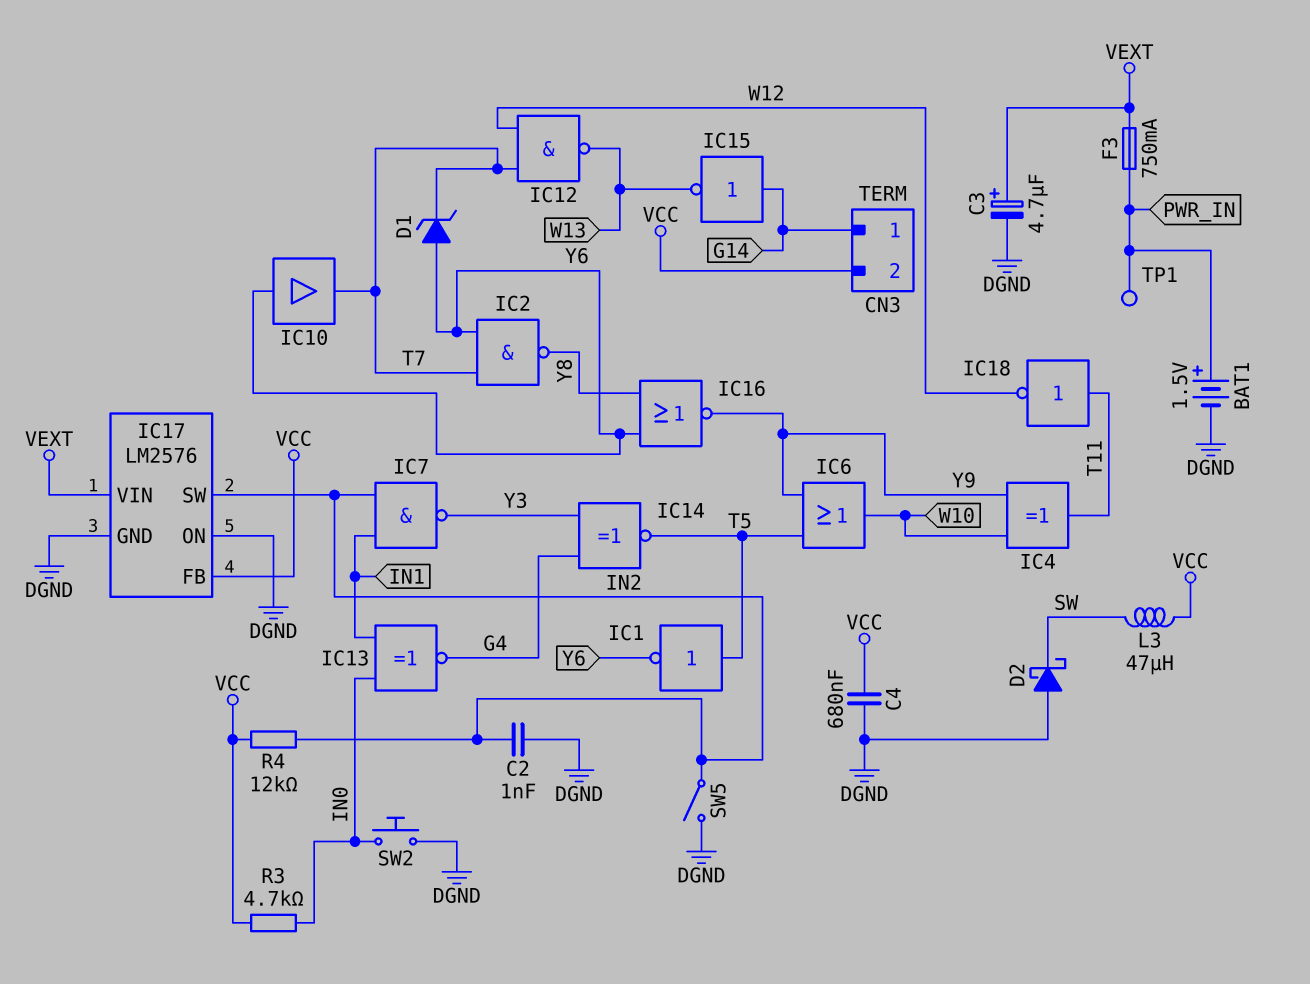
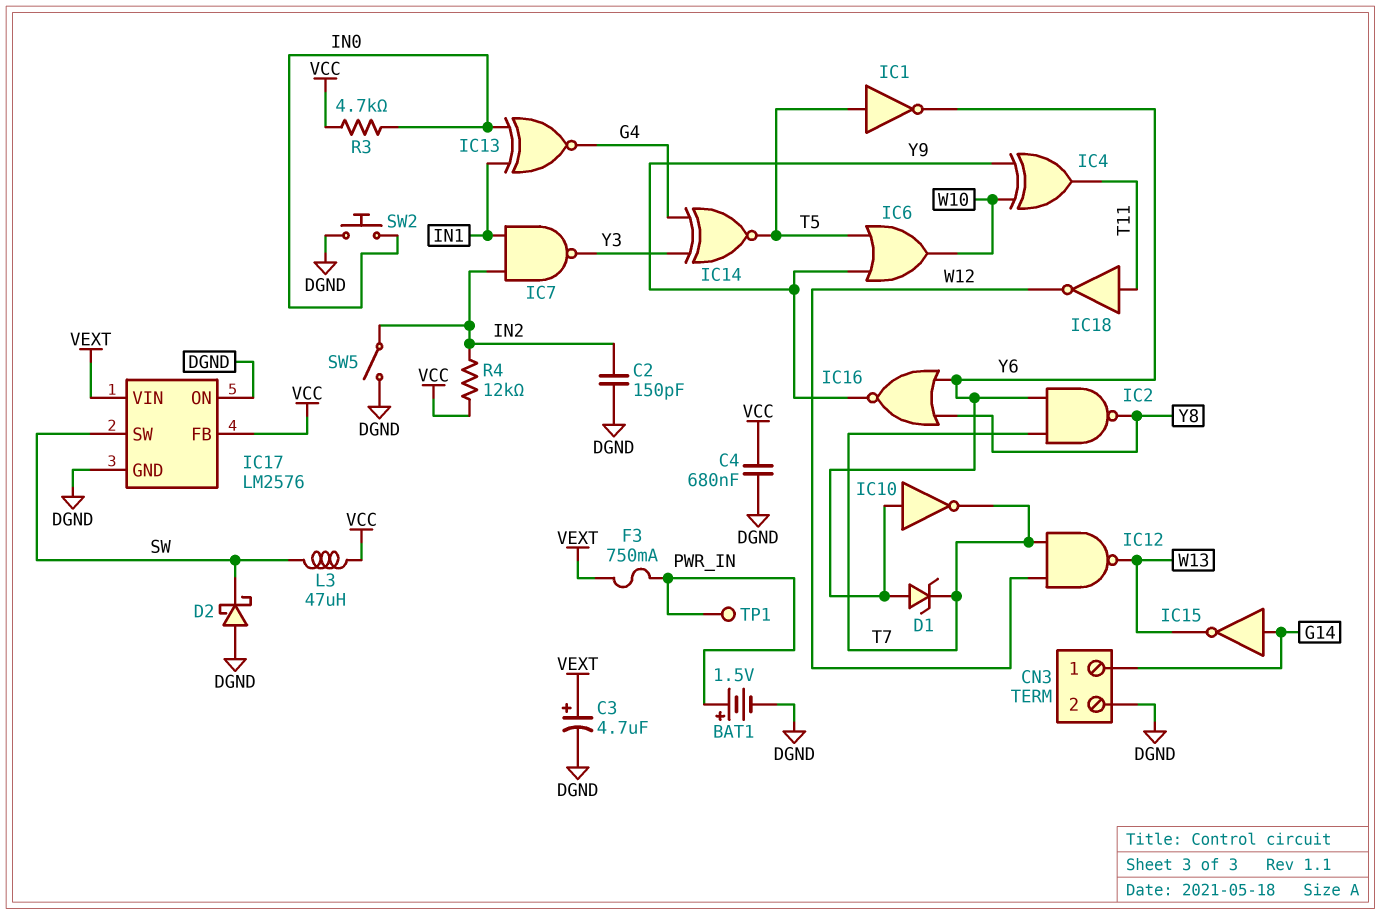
C2: 1nF (DGND, IN2) -> 150pF (DGND, IN2)
CN3 pin 2: VCC -> DGND
IC10: buffer (in Y6, out T7) -> NOT (in Y6, out T7)
IC17 pin SW: IN2 -> SW

